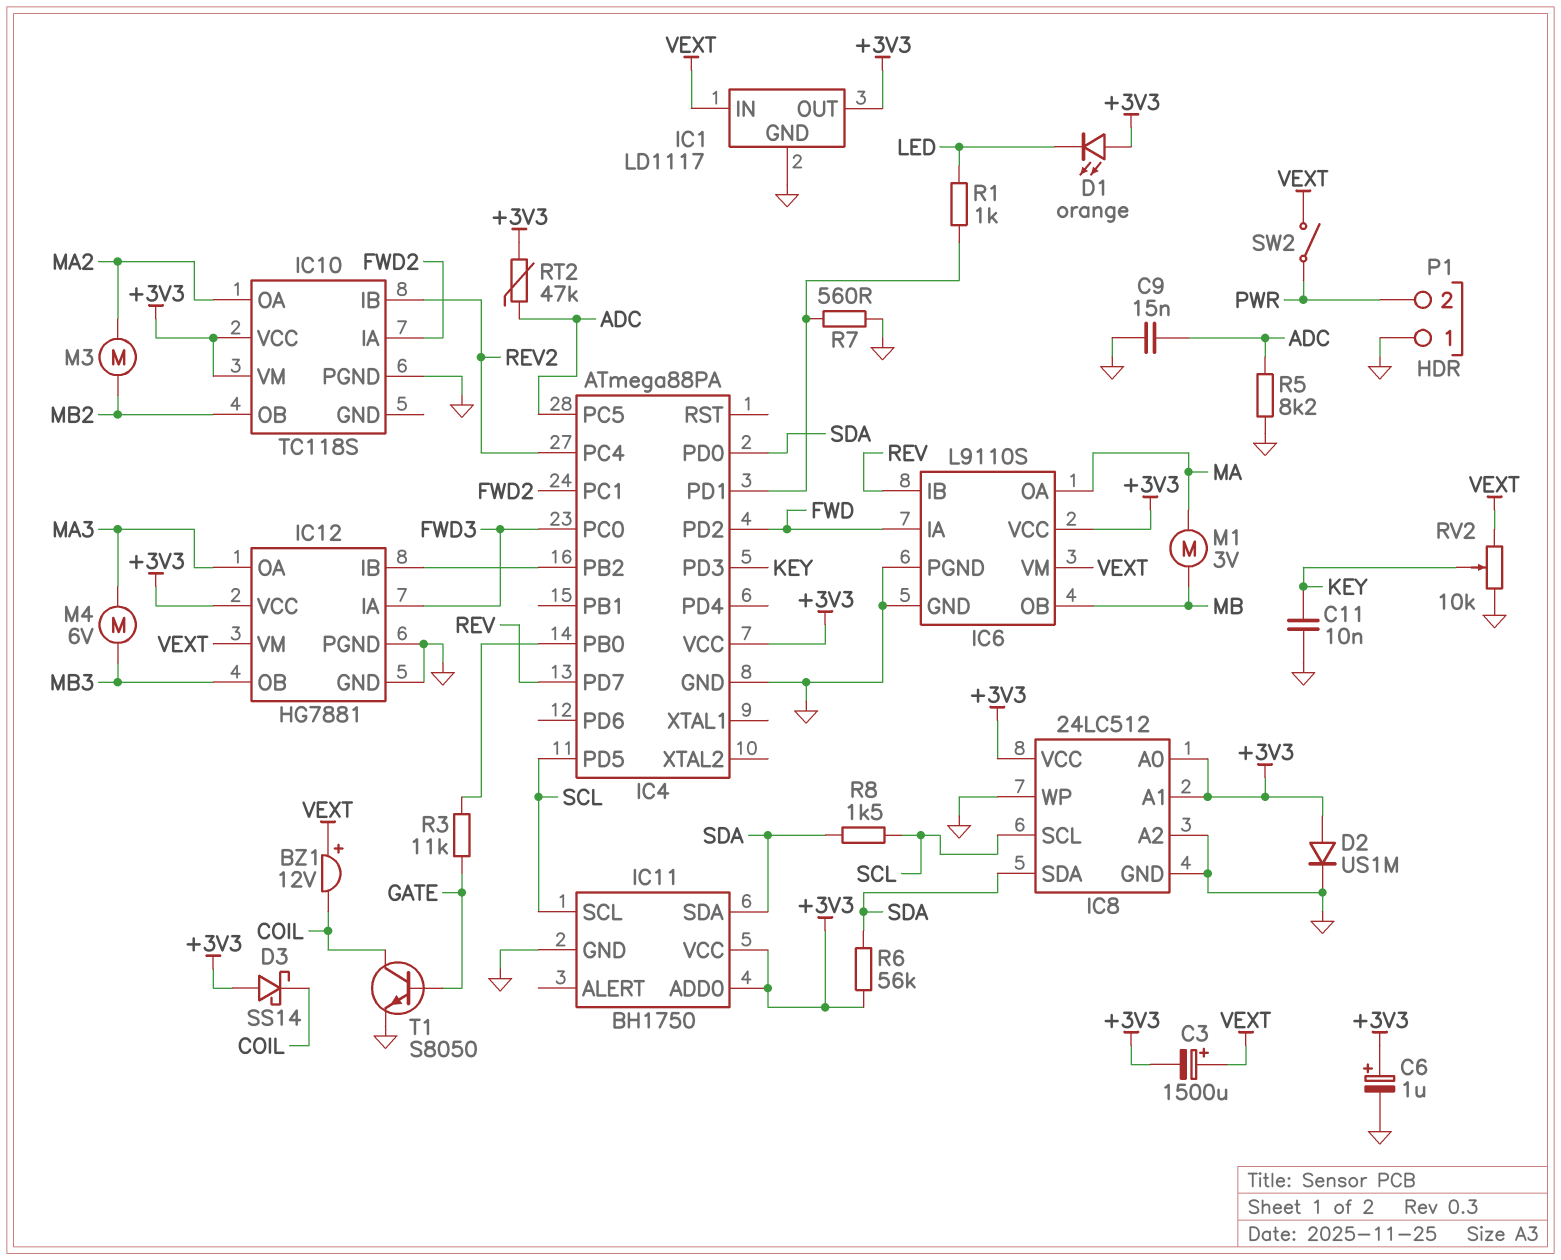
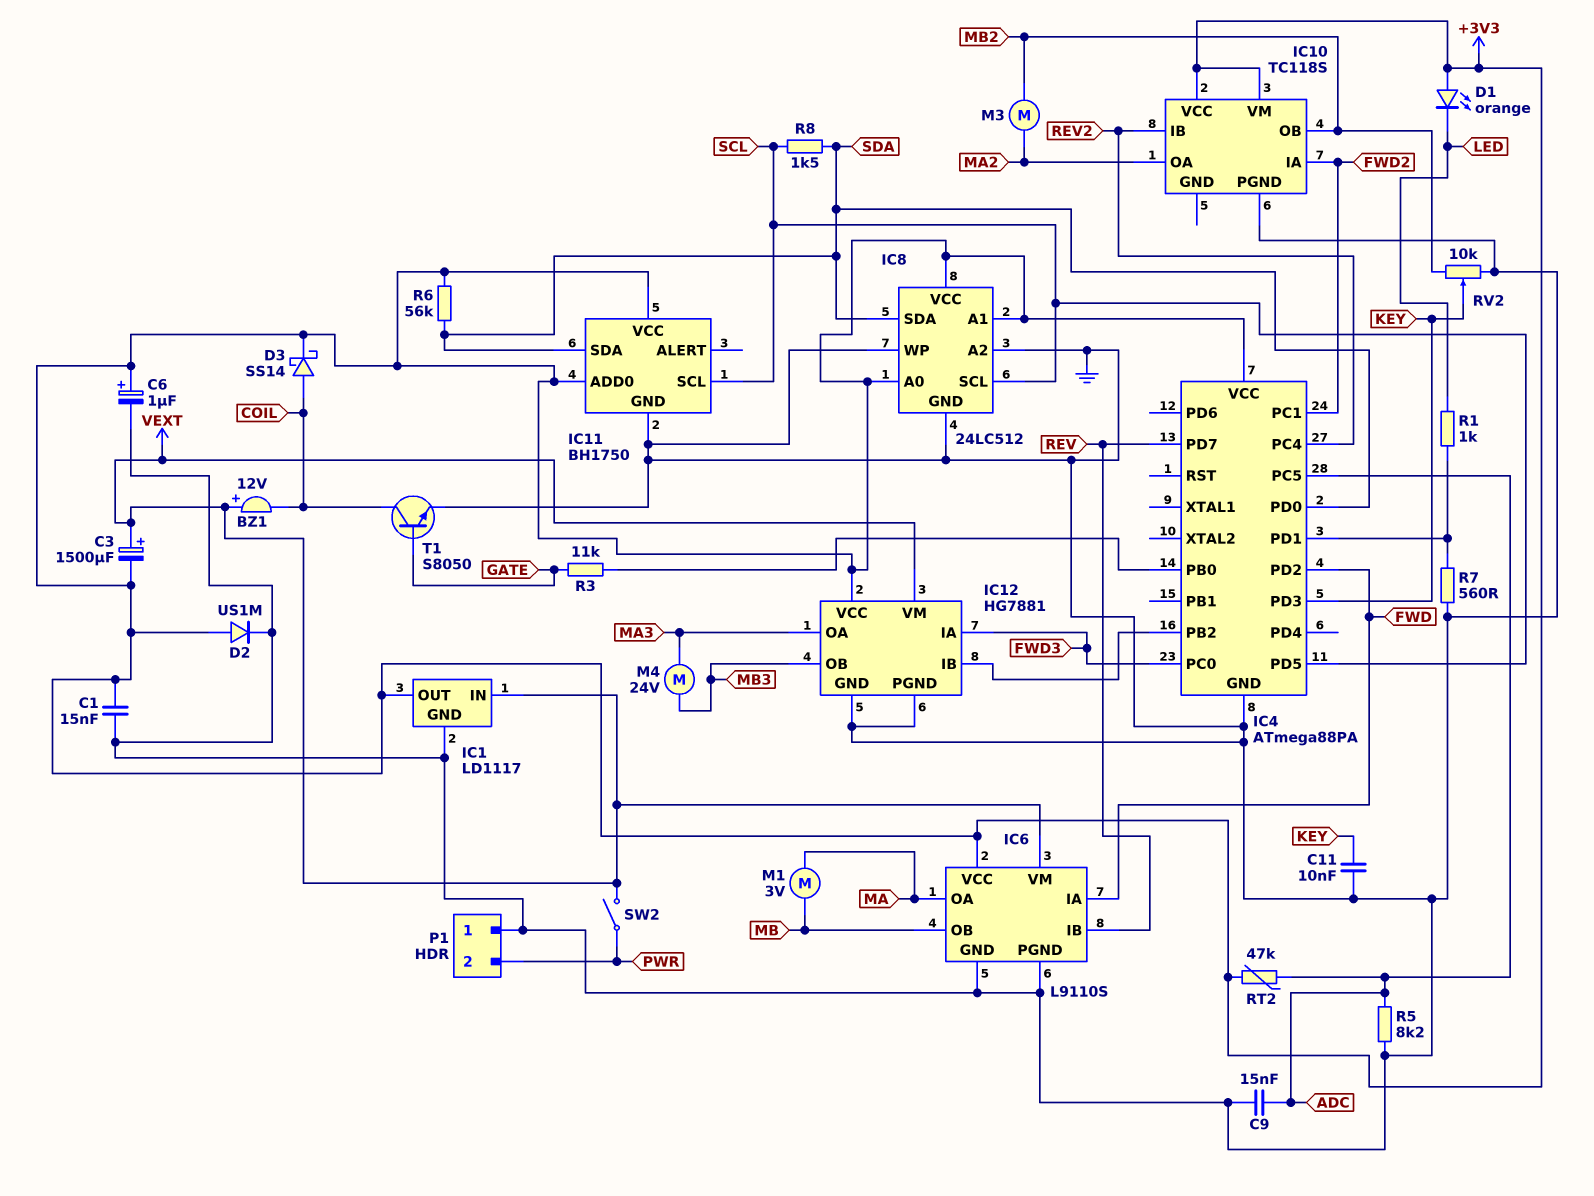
C1: none -> 15nF (+3V3, GND)
D3: schottky SS14 (A +3V3, K COIL) -> schottky SS14 (A COIL, K +3V3)
M4: motor 6V (MA3, MB3) -> motor 24V (MA3, MB3)
RV2: 10k (GND, VEXT, wiper KEY) -> 10k (GND, MB2, wiper KEY)

